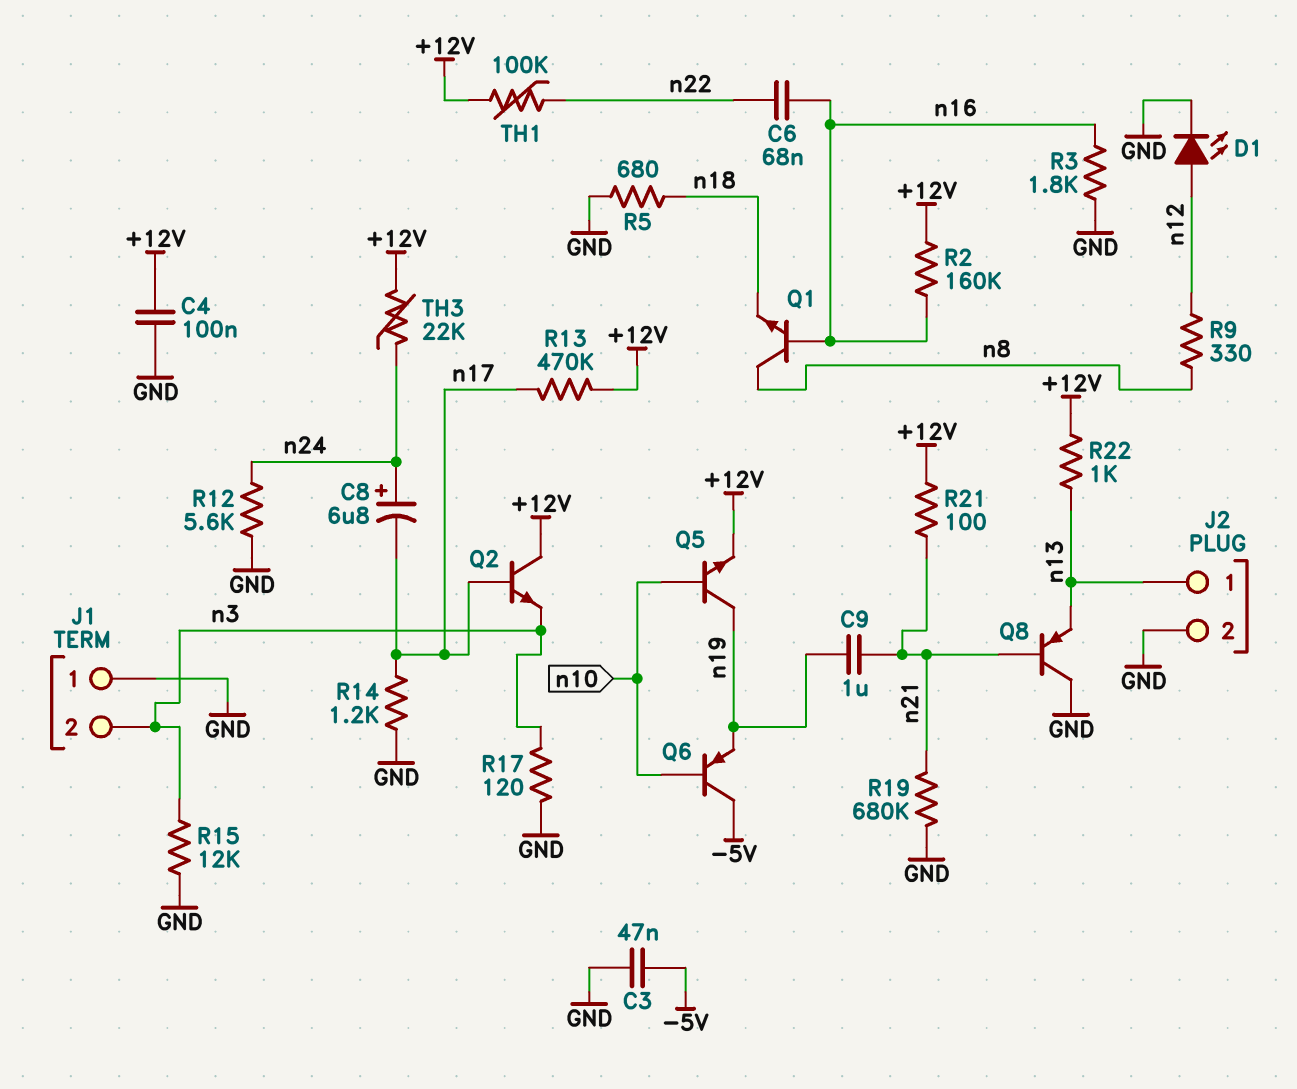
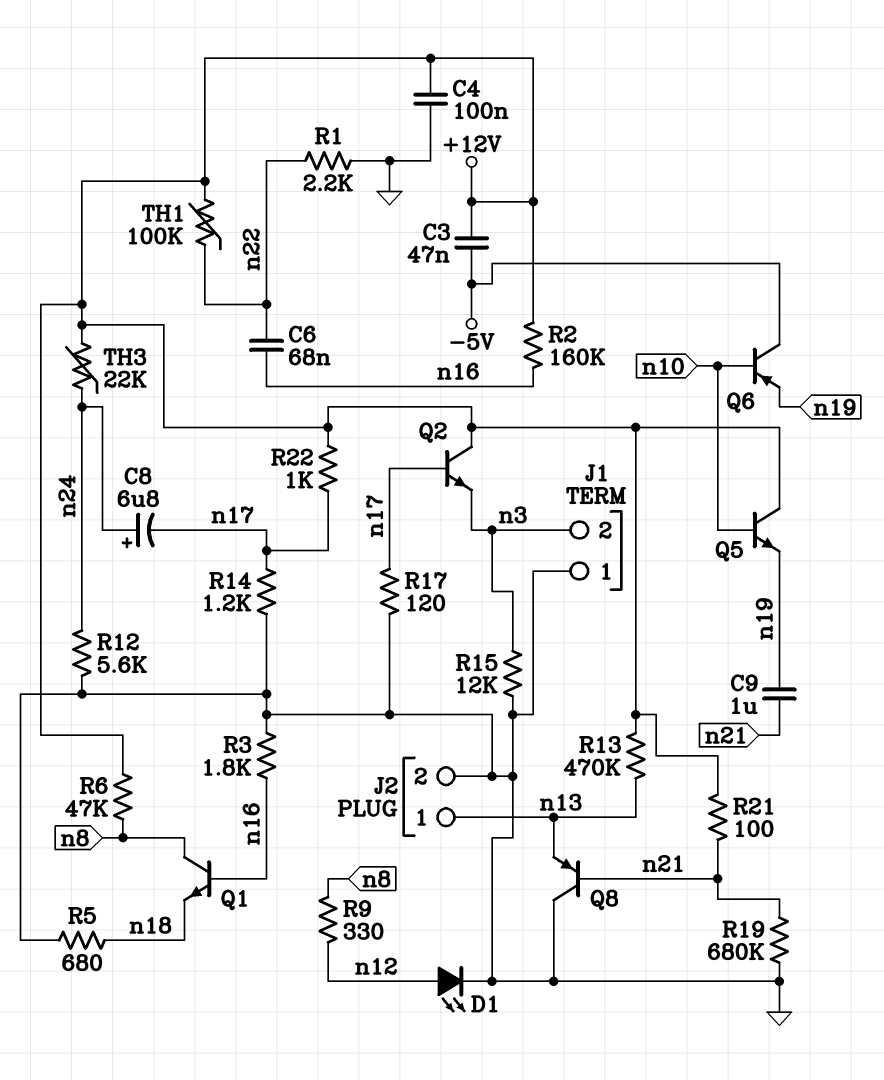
C3: 47nF (-5V, GND) -> 47nF (+12V, -5V)
Q5: NPN (B n10, C n19, E +12V) -> NPN (B n10, C +12V, E n19)
R1: none -> 2.2k (GND, n22)
R6: none -> 47k (+12V, n8)
R13: 470k (+12V, n17) -> 470k (+12V, n13)
R17: 120 (GND, n3) -> 120 (GND, n17)
R22: 1k (+12V, n13) -> 1k (+12V, n17)

